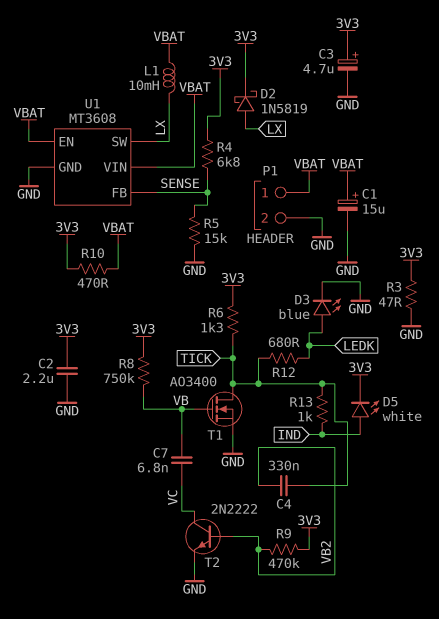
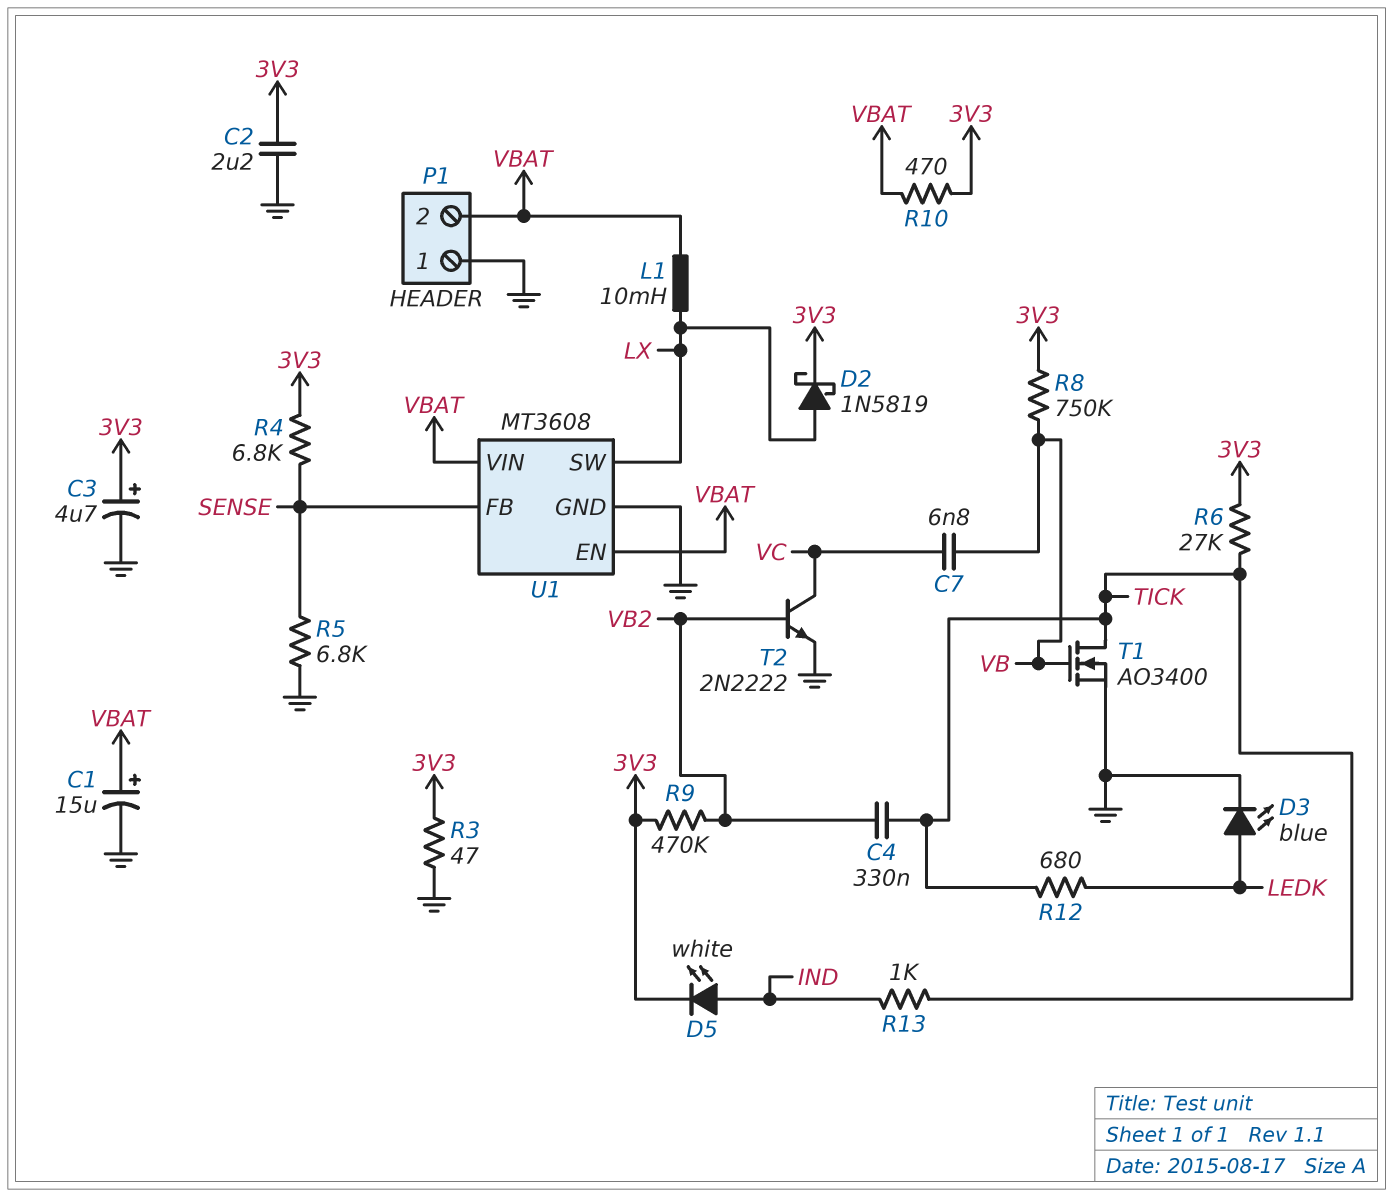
P1 pin 1: VBAT -> GND
P1 pin 2: GND -> VBAT
R5: 15k (GND, SENSE) -> 6.8k (GND, SENSE)
R6: 1.3k (3V3, TICK) -> 27k (3V3, TICK)

